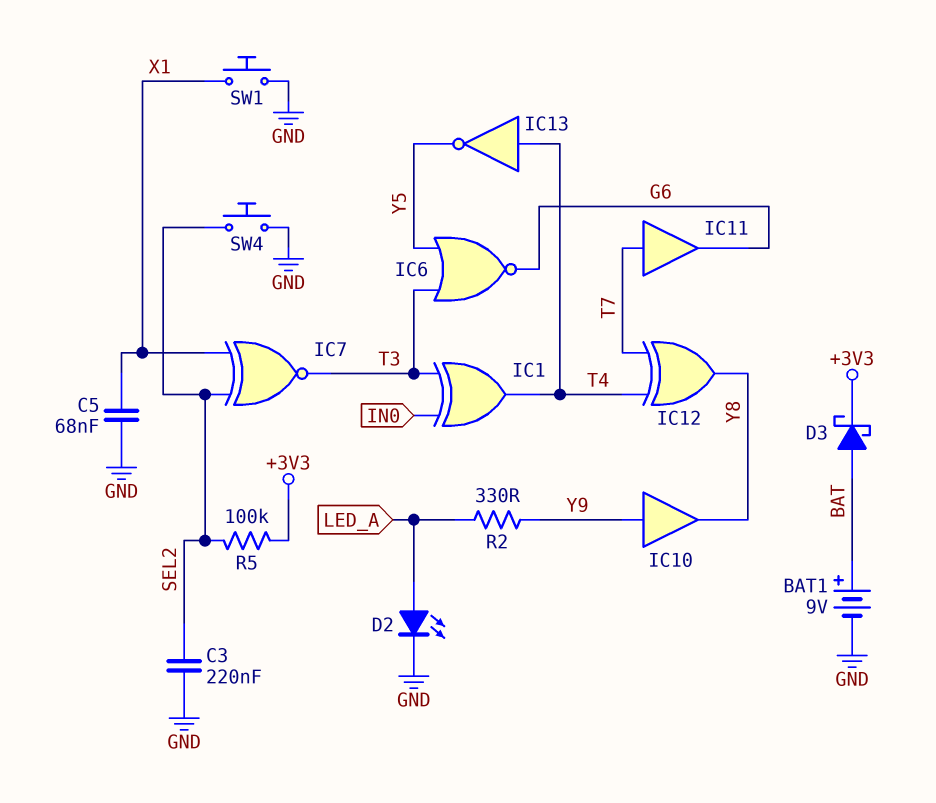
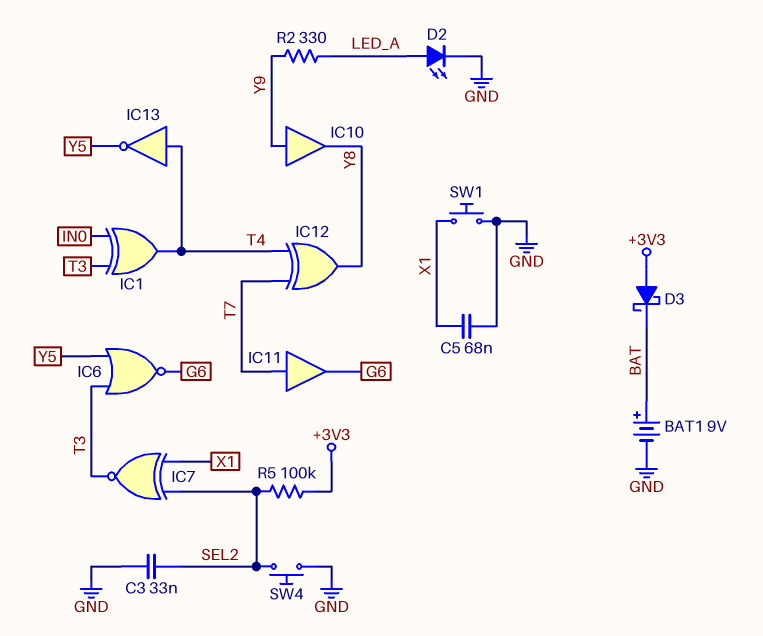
C3: 220nF (GND, SEL2) -> 33nF (GND, SEL2)
D3: schottky (A BAT, K +3V3) -> schottky (A +3V3, K BAT)

